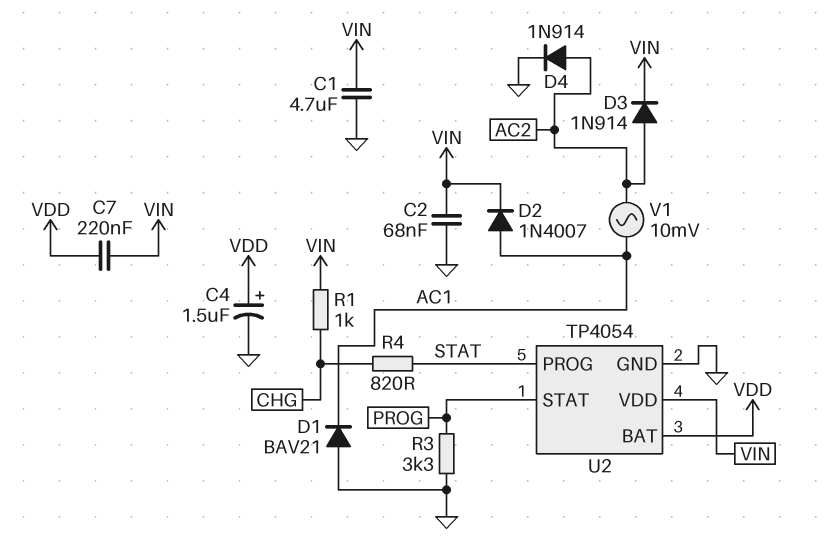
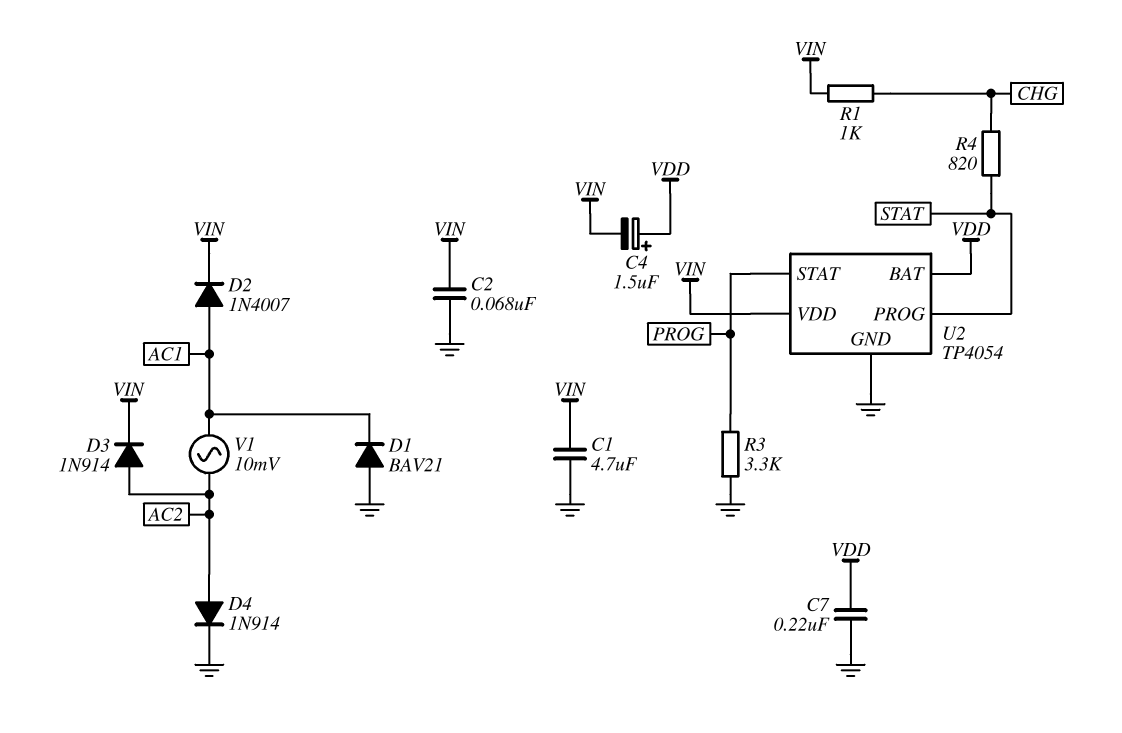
C4: 1.5uF (plus VDD, minus GND) -> 1.5uF (plus VDD, minus VIN)
C7: 220nF (VDD, VIN) -> 220nF (GND, VDD)

